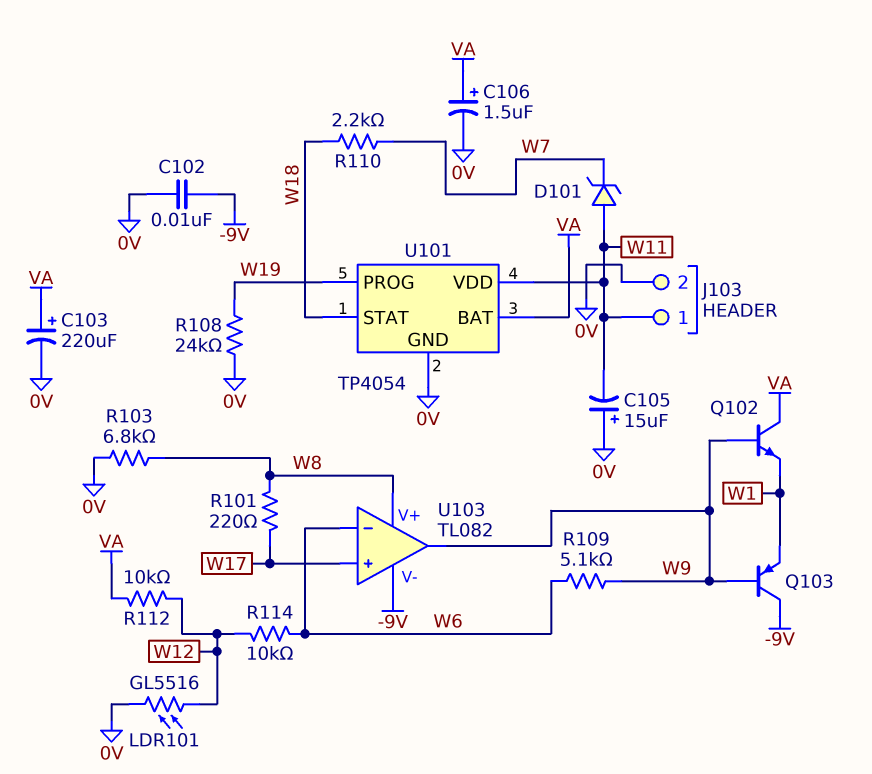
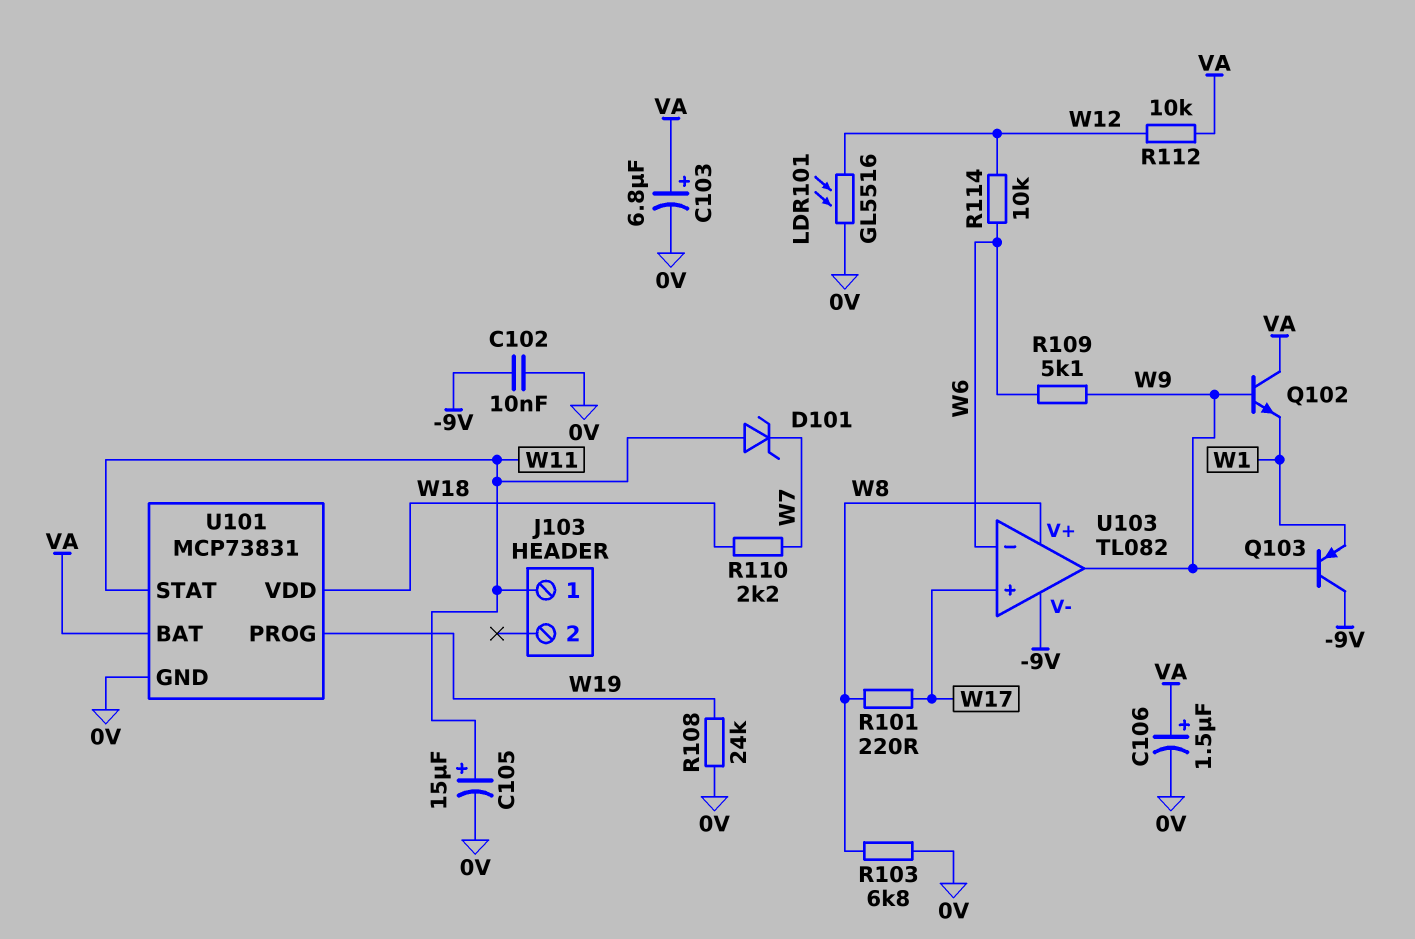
C103: 220uF (plus VA, minus 0V) -> 6.8uF (plus VA, minus 0V)
C105: 15uF (plus 0V, minus W11) -> 15uF (plus W11, minus 0V)
J103 pin 2: 0V -> none
U101: TP4054 -> MCP73831
U101 pin STAT: W18 -> W11
U101 pin VDD: W11 -> W18

